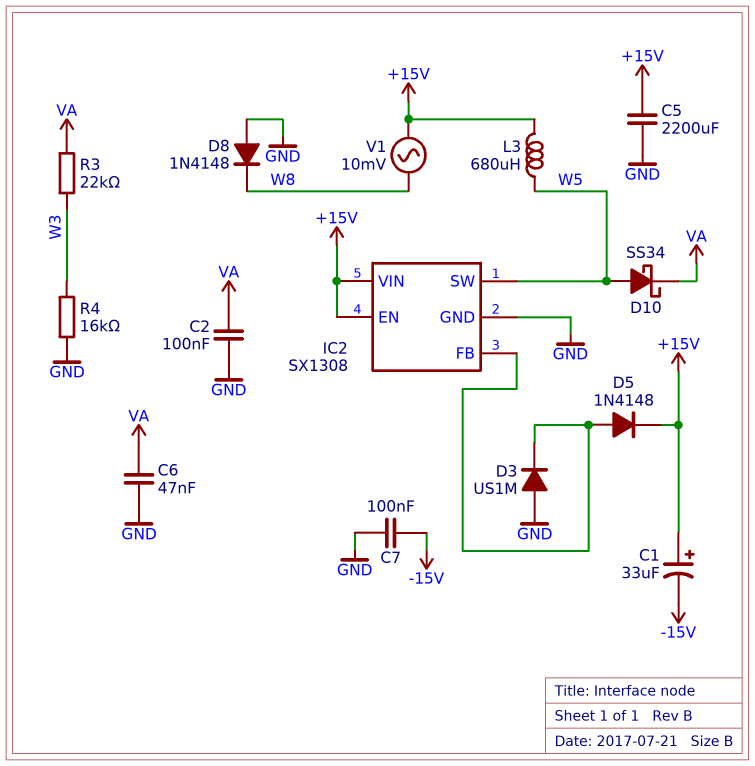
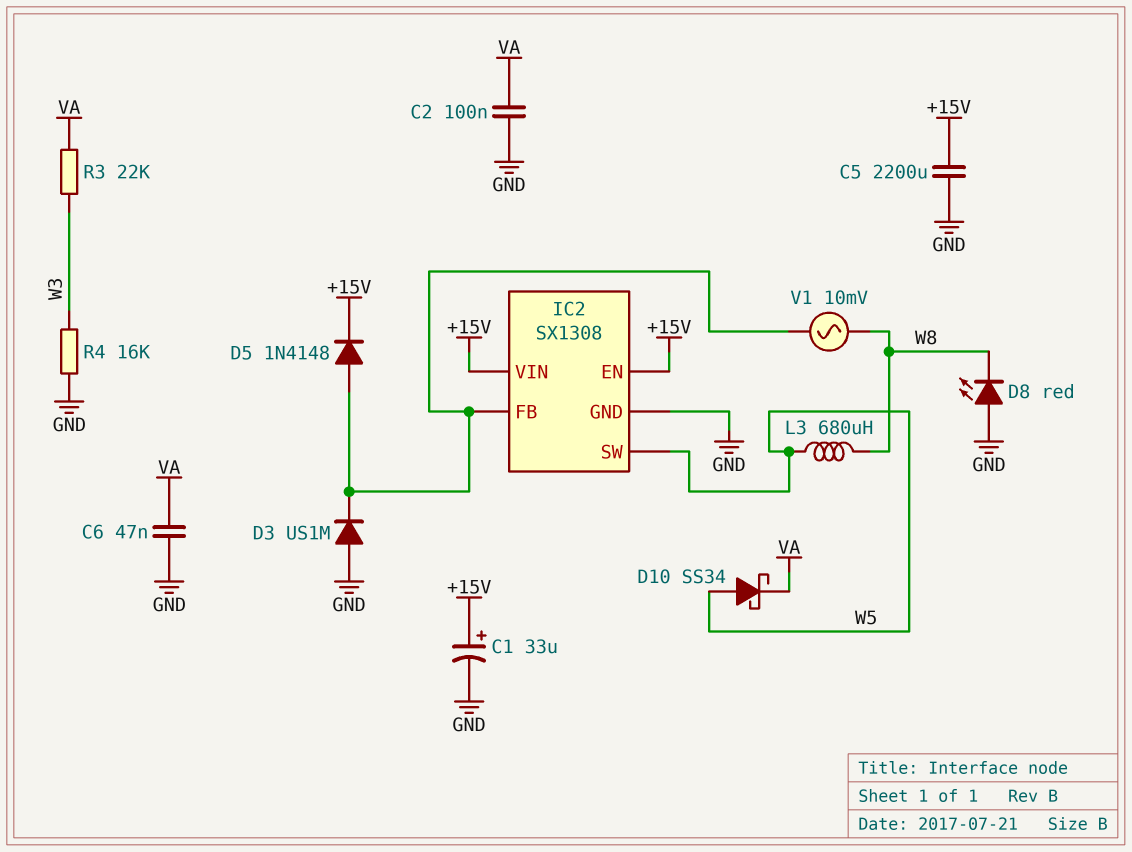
C1: 33uF (plus +15V, minus -15V) -> 33uF (plus +15V, minus GND)
C7: 100nF (-15V, GND) -> none
D8: diode 1N4148 (A GND, K W8) -> LED red (A GND, K W8)
L3: 680uH (+15V, W5) -> 680uH (W5, W8)
V1: AC 10mV (+15V, W8) -> AC 10mV (IC2/FB, W8)

